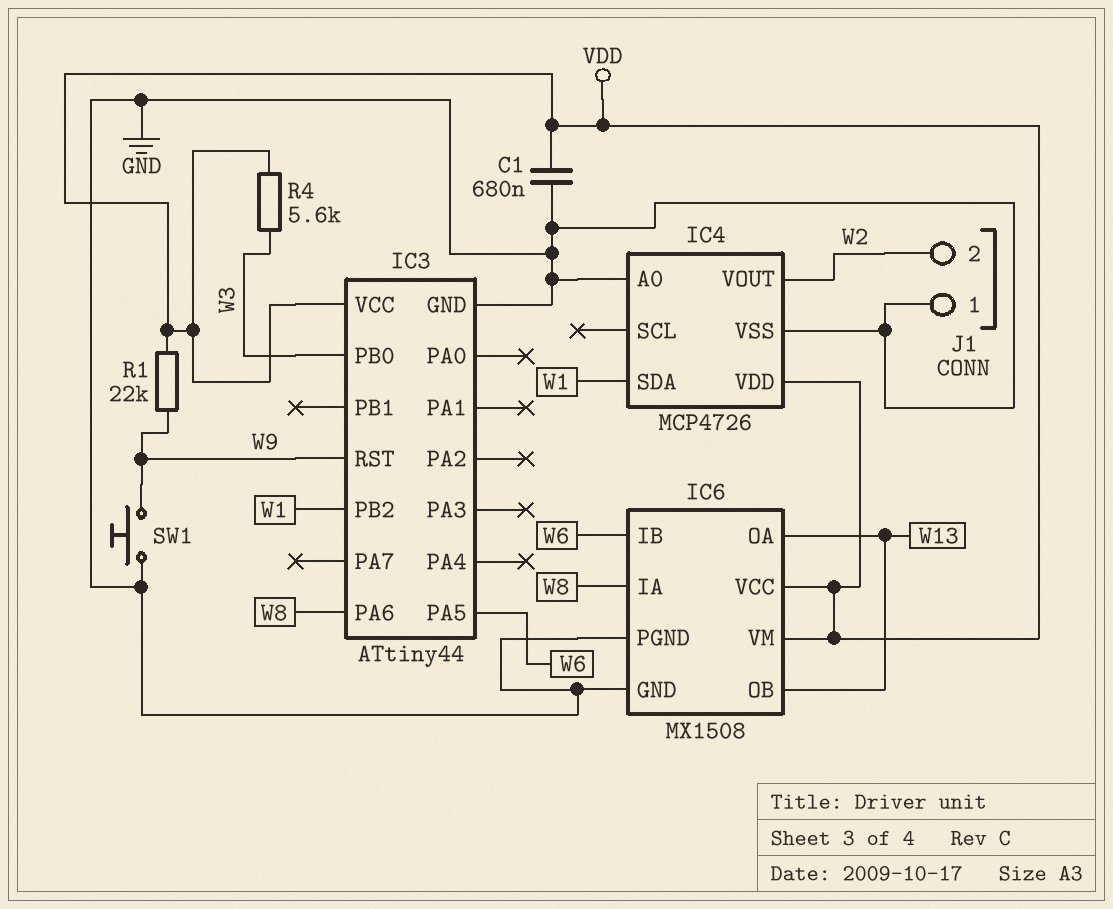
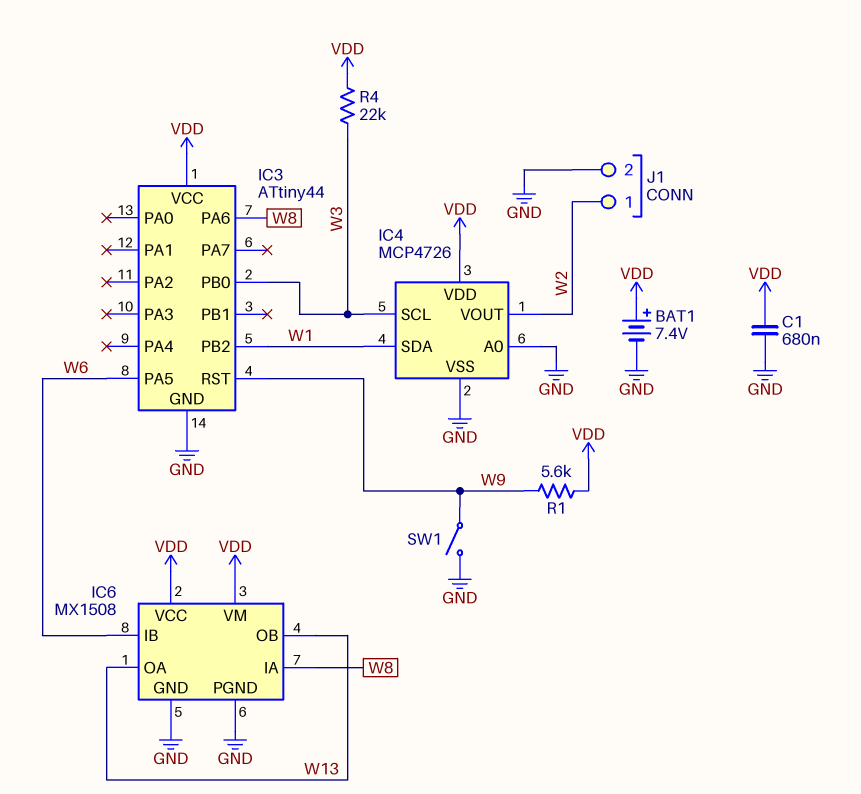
BAT1: none -> 7.4V (plus VDD, minus GND)
IC4 pin SCL: none -> W3
J1 pin 1: GND -> W2
J1 pin 2: W2 -> GND
R1: 22k (VDD, W9) -> 5.6k (VDD, W9)
R4: 5.6k (VDD, W3) -> 22k (VDD, W3)
SW1: button (GND, W9) -> switch (GND, W9)

